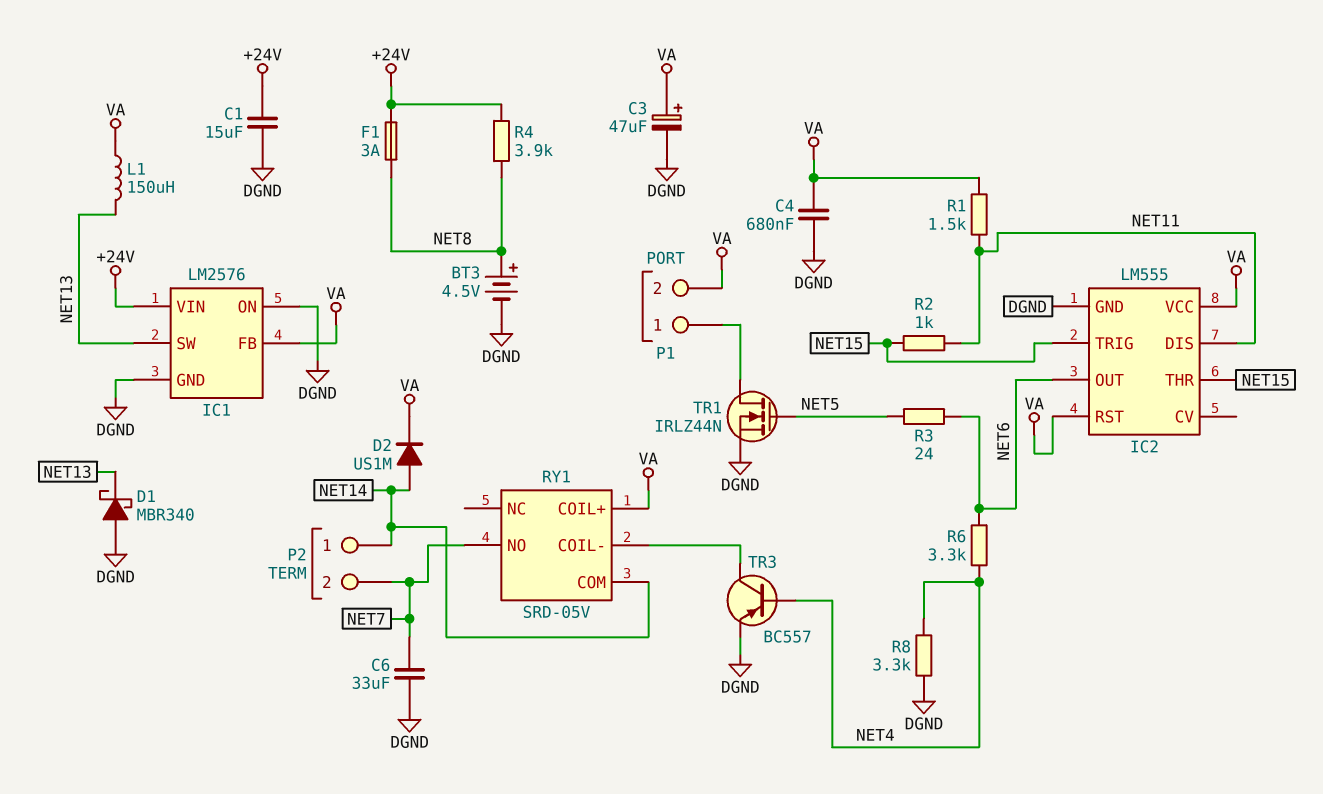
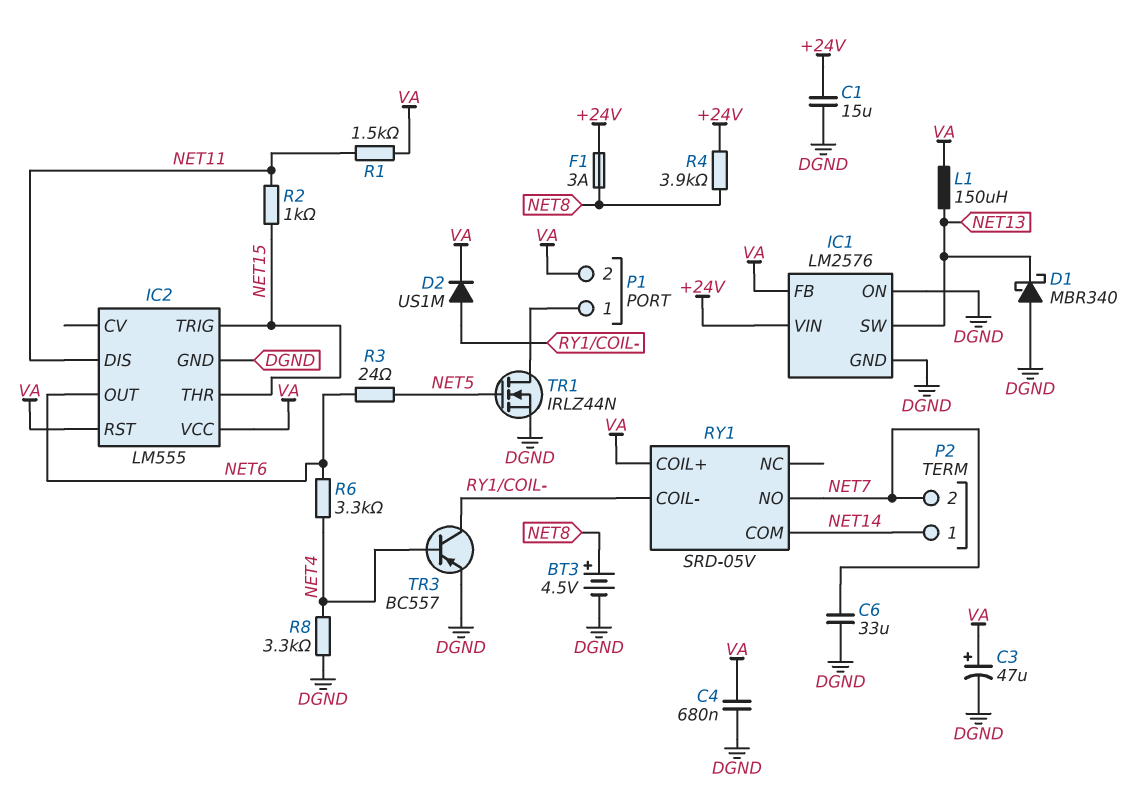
D2: diode US1M (A NET14, K VA) -> diode US1M (A RY1/COIL-, K VA)

